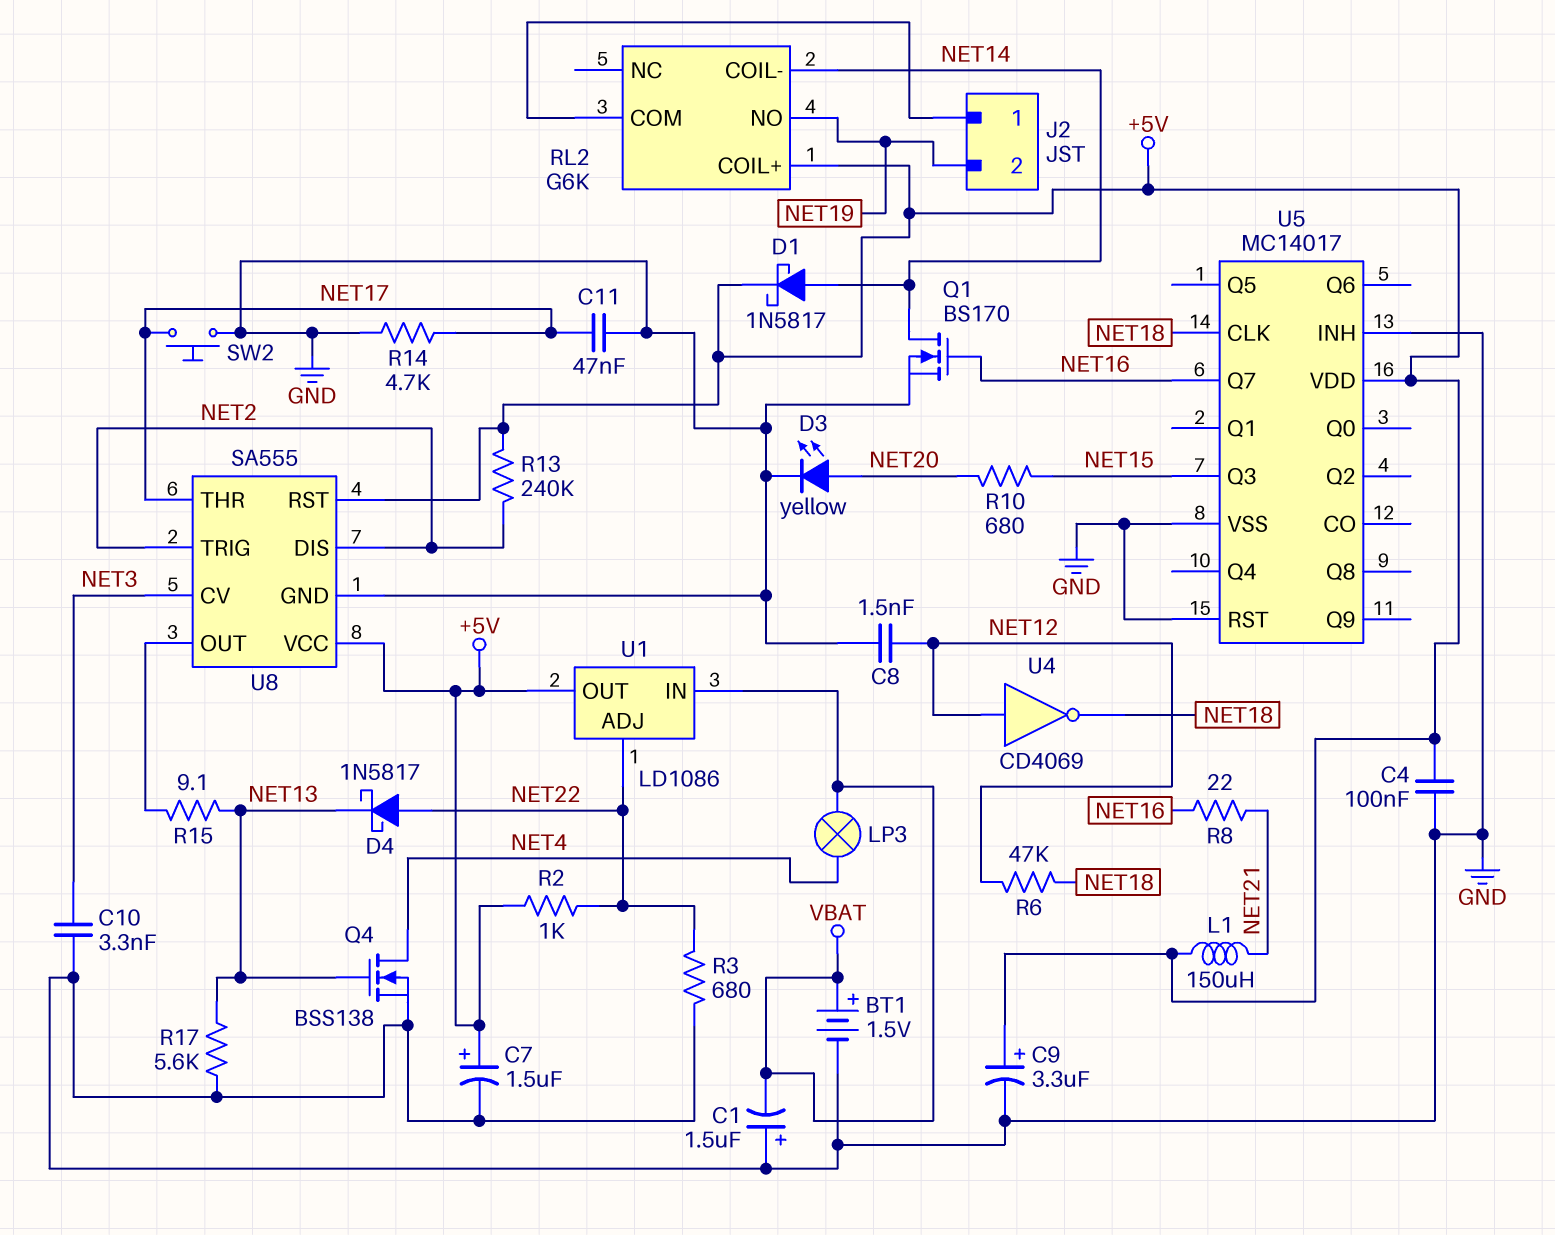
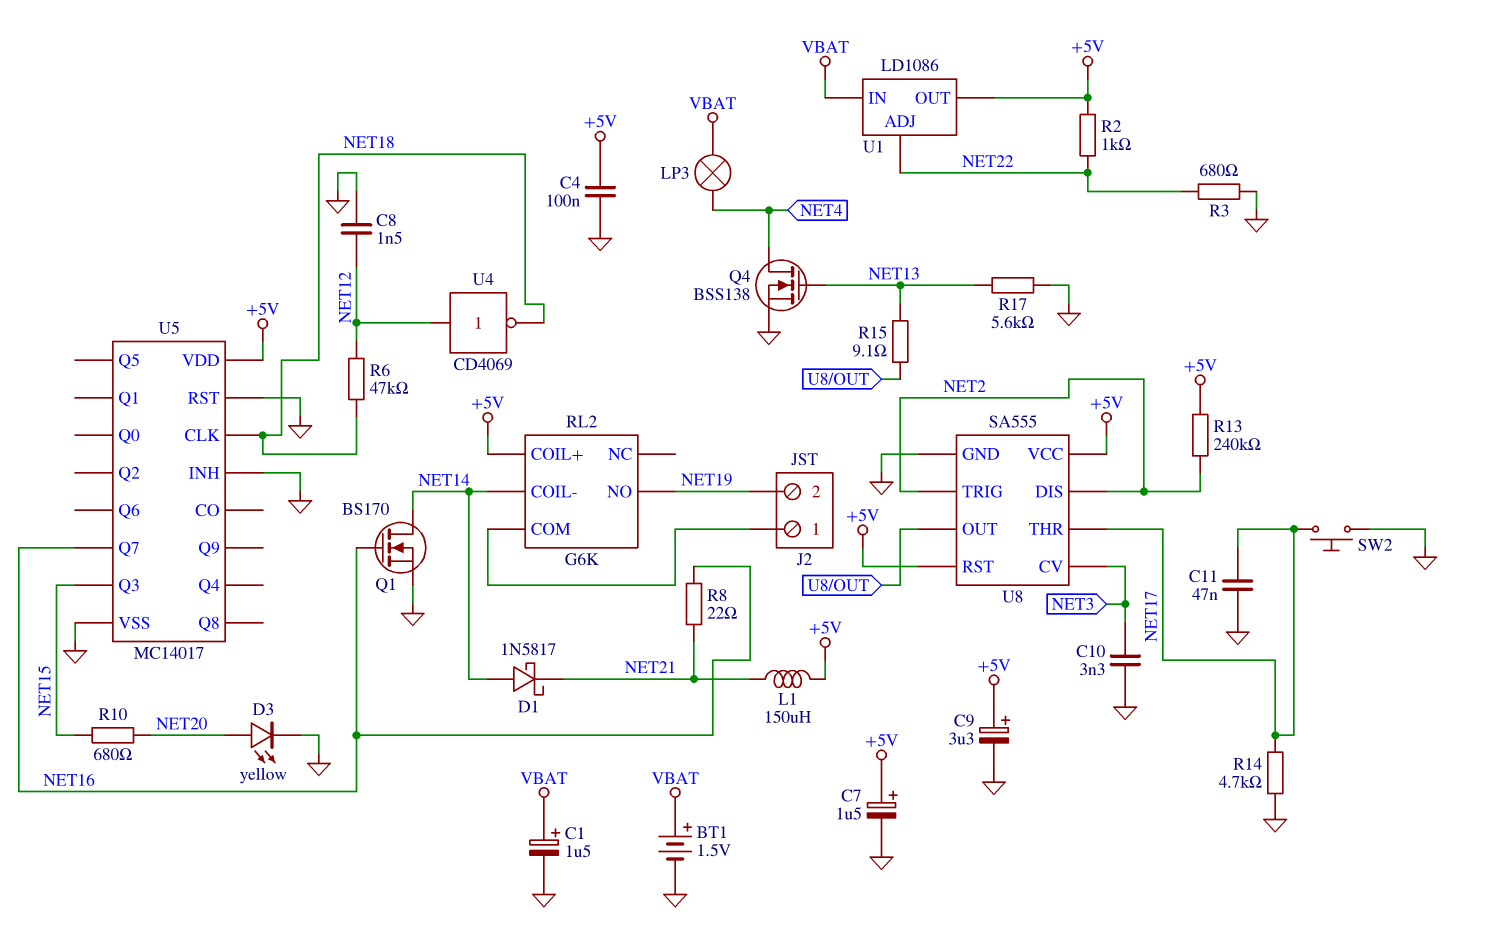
C1: 1.5uF (plus GND, minus VBAT) -> 1.5uF (plus VBAT, minus GND)
D1: schottky 1N5817 (A NET14, K +5V) -> schottky 1N5817 (A NET14, K NET21)
D4: schottky 1N5817 (A NET22, K NET13) -> none

